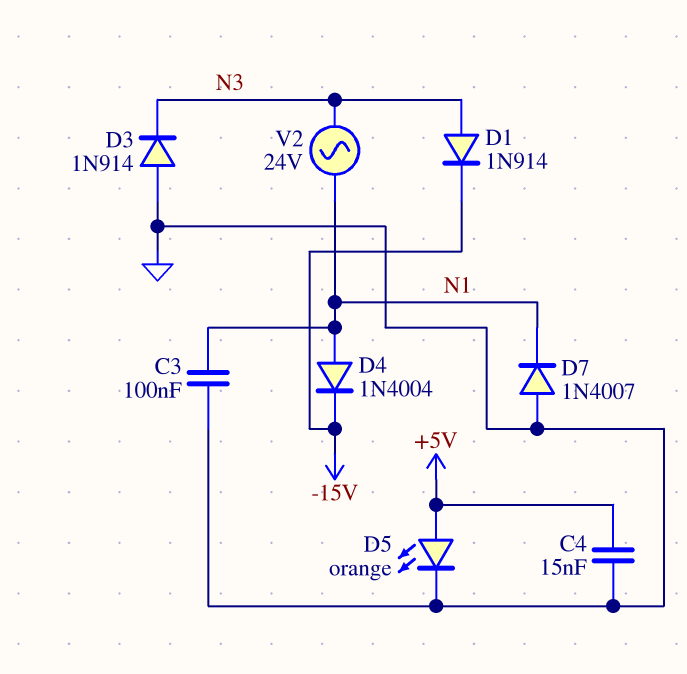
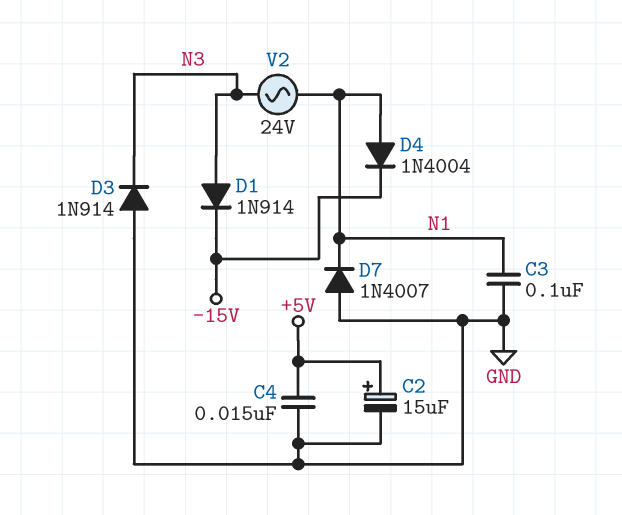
C2: none -> 15uF (plus +5V, minus GND)
D5: LED orange (A +5V, K GND) -> none

